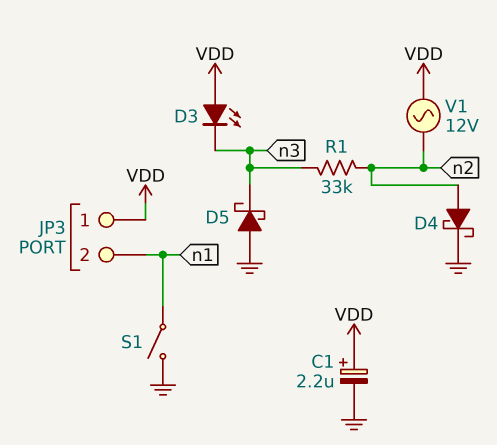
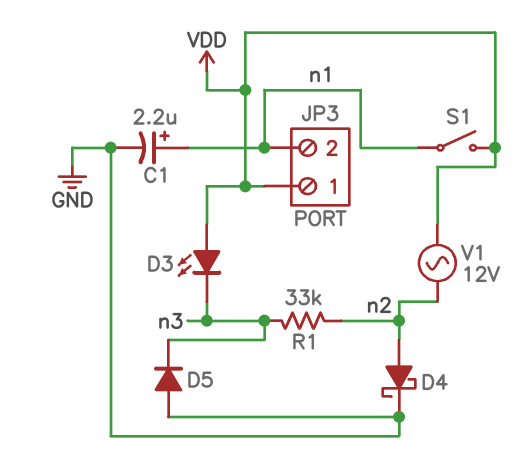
C1: 2.2uF (plus VDD, minus GND) -> 2.2uF (plus n1, minus GND)
D5: schottky (A GND, K n3) -> diode (A GND, K n3)
S1: switch (GND, n1) -> switch (VDD, n1)

